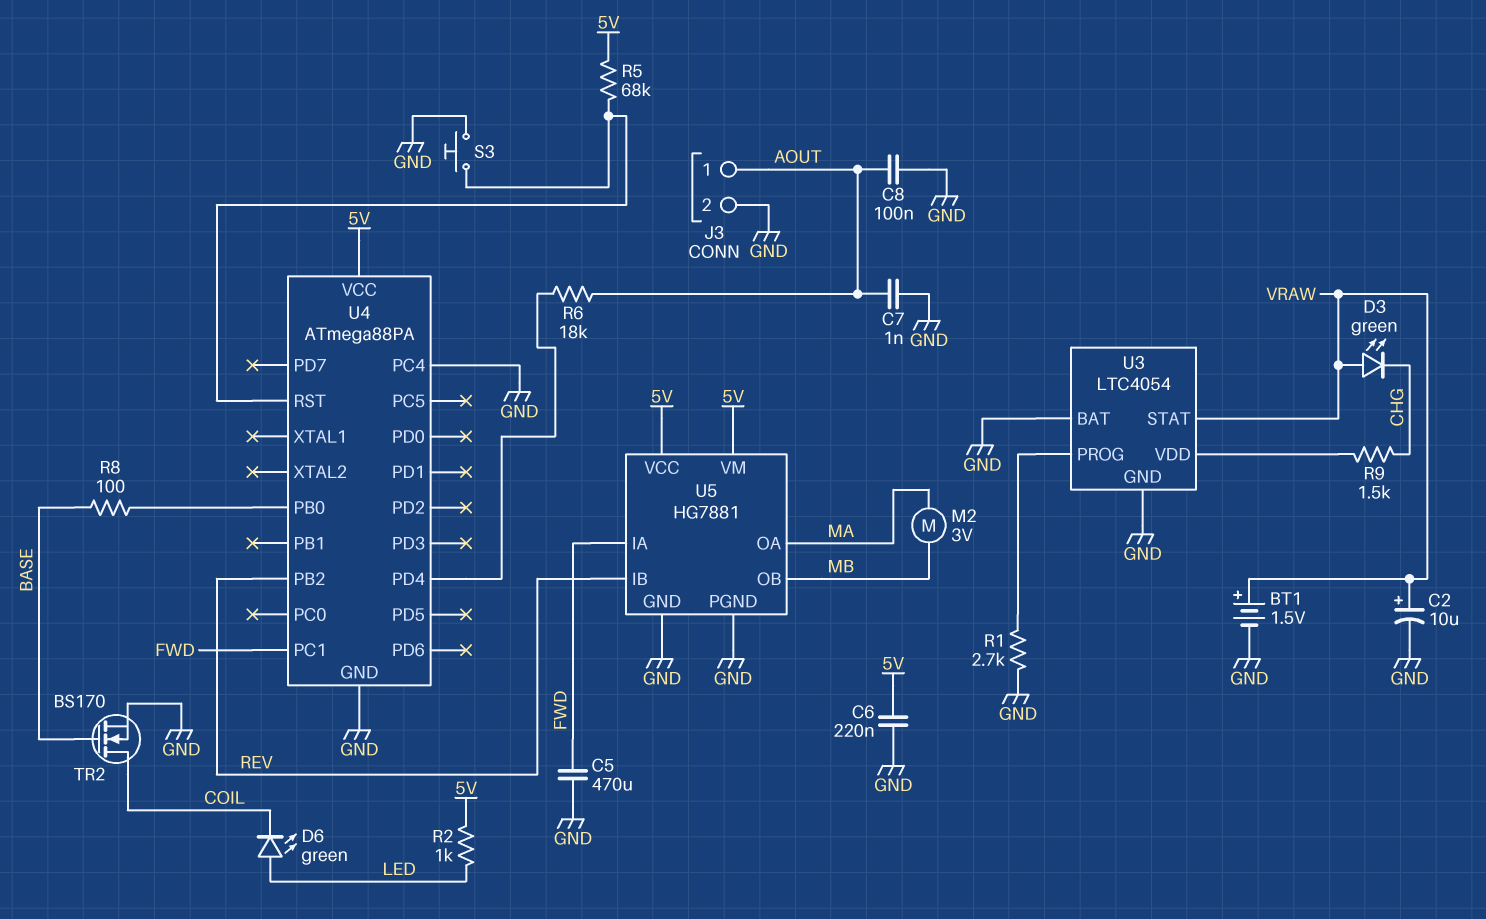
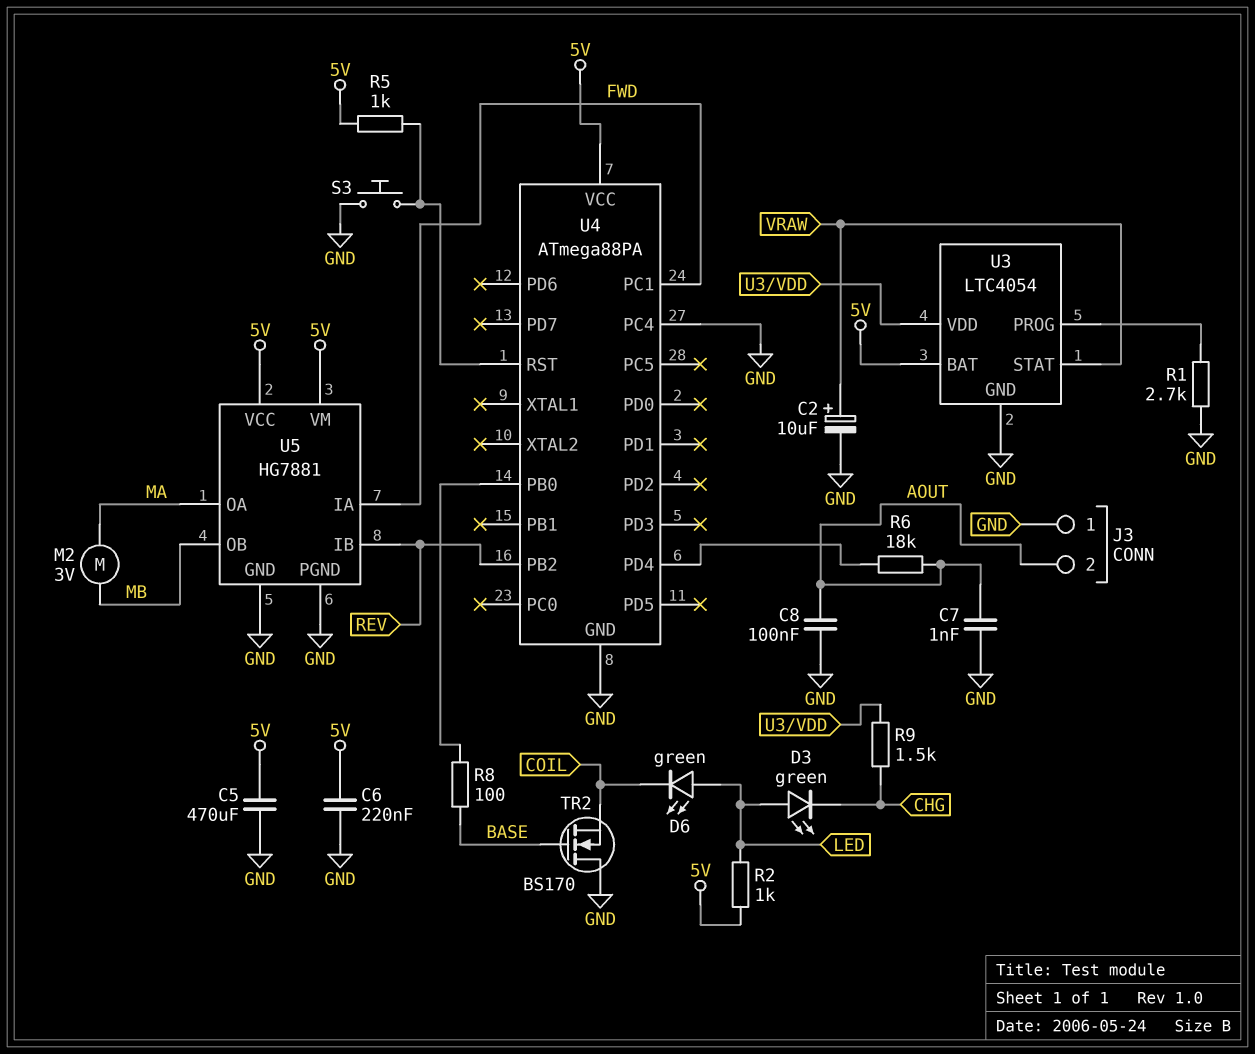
BT1: 1.5V (plus VRAW, minus GND) -> none
C5: 470uF (FWD, GND) -> 470uF (5V, GND)
D3: LED green (A VRAW, K CHG) -> LED green (A LED, K CHG)
J3 pin 1: AOUT -> GND
J3 pin 2: GND -> AOUT
R5: 68k (5V, U4/RST) -> 1k (5V, U4/RST)
TR2: NMOS BS170 (G BASE, D COIL, S GND) -> NMOS BS170 (G BASE, D GND, S COIL)
U3 pin BAT: GND -> 5V

